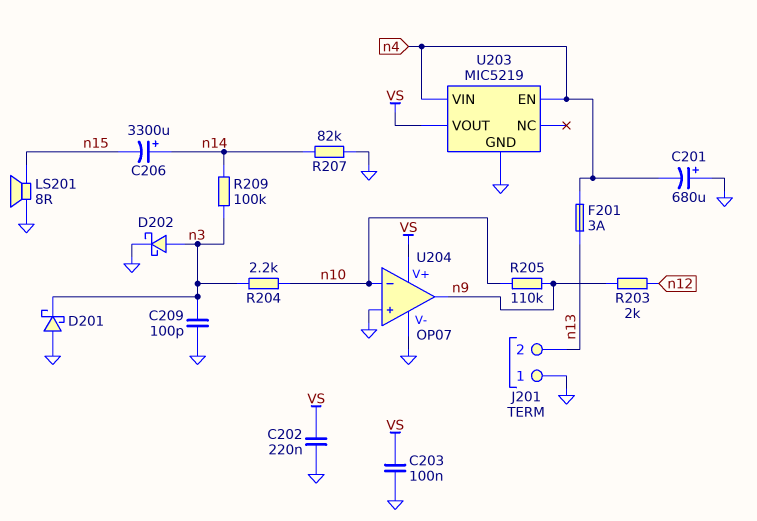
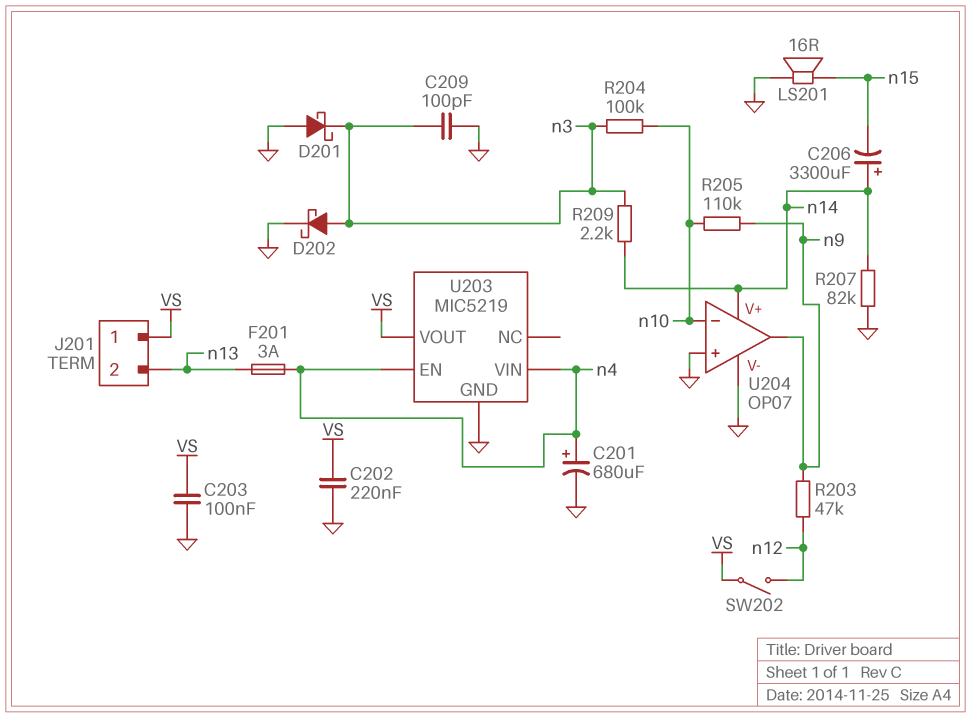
C201: 680uF (plus GND, minus n4) -> 680uF (plus n4, minus GND)
J201 pin 1: GND -> VS
LS201: speaker 8R (GND, n15) -> speaker 16R (GND, n15)
R203: 2k (n9, n12) -> 47k (n9, n12)
R204: 2.2k (n3, n10) -> 100k (n3, n10)
R209: 100k (n3, n14) -> 2.2k (n3, n14)
SW202: none -> switch (VS, n12)
U204 pin V+: VS -> n14

